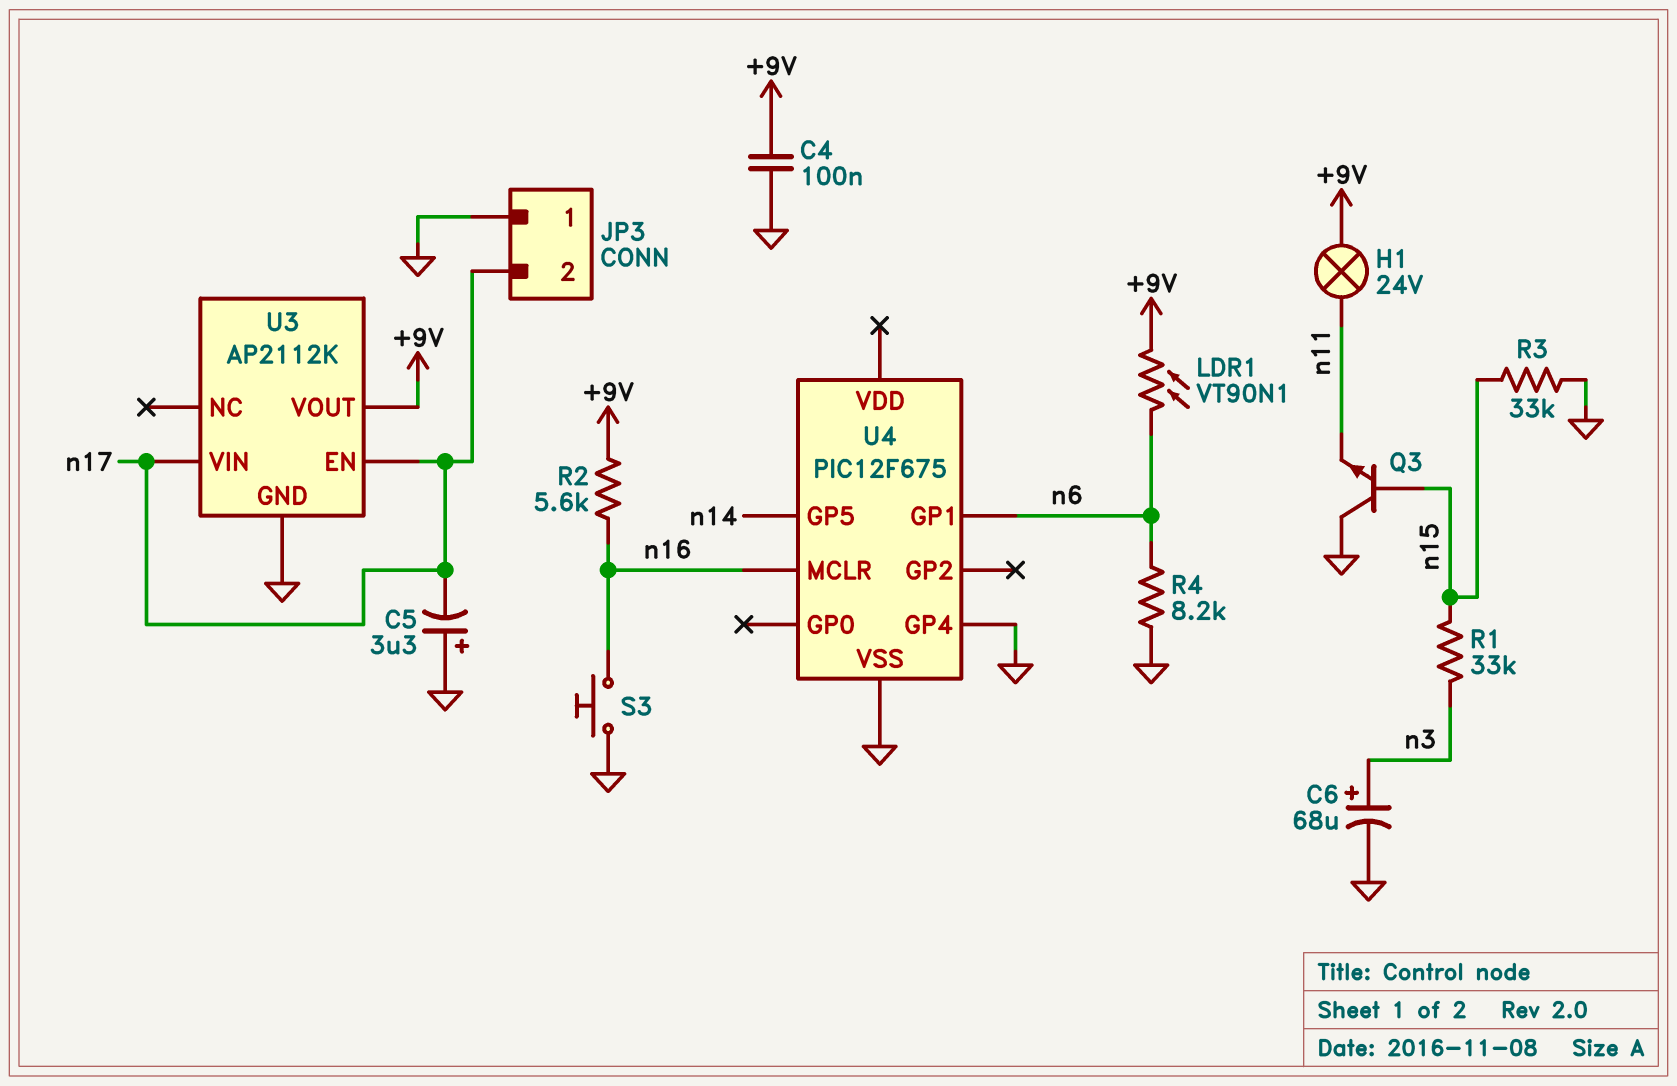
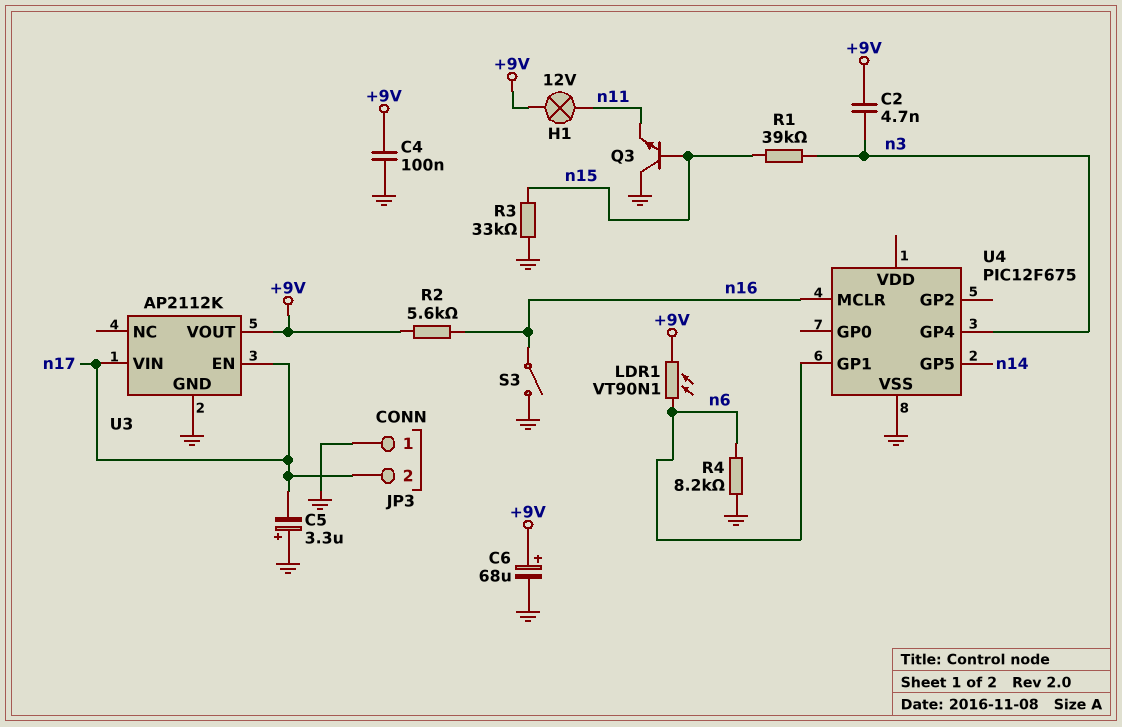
C2: none -> 4.7nF (+9V, n3)
C6: 68uF (plus n3, minus GND) -> 68uF (plus +9V, minus GND)
H1: lamp 24V (+9V, n11) -> lamp 12V (+9V, n11)
R1: 33k (n3, n15) -> 39k (n3, n15)
S3: button (GND, n16) -> switch (GND, n16)
U4 pin GP4: GND -> n3

